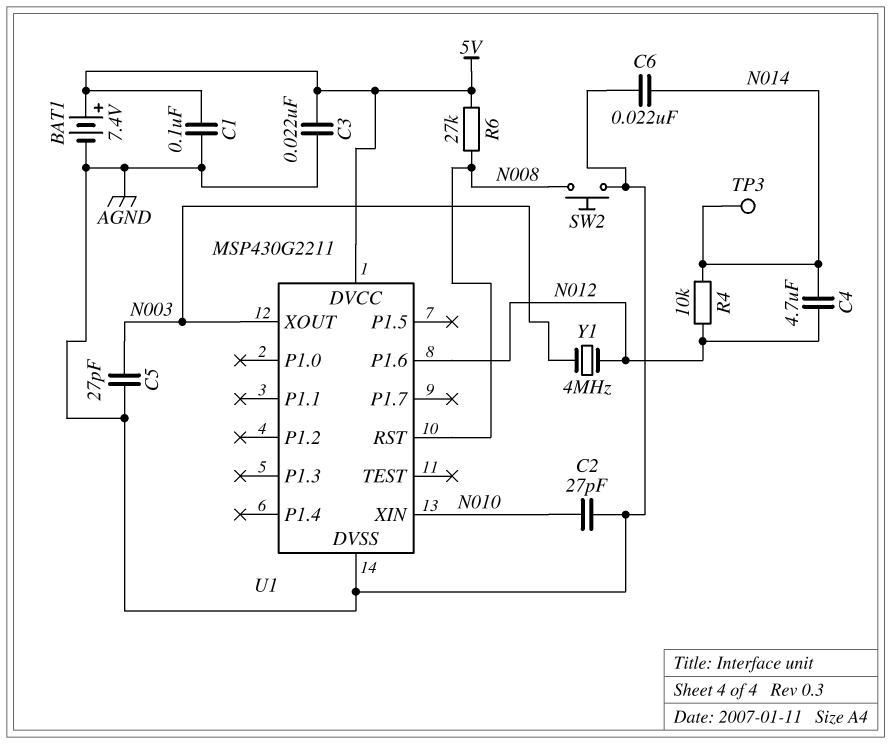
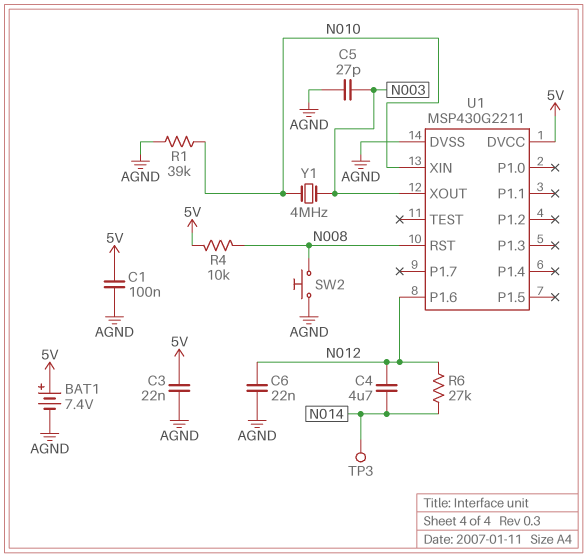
C2: 27pF (AGND, N010) -> none
C6: 22nF (AGND, N014) -> 22nF (AGND, N012)
R1: none -> 39k (AGND, N010)
R4: 10k (N012, N014) -> 10k (5V, N008)
R6: 27k (5V, N008) -> 27k (N012, N014)
Y1: 4MHz (N003, N012) -> 4MHz (N003, N010)

